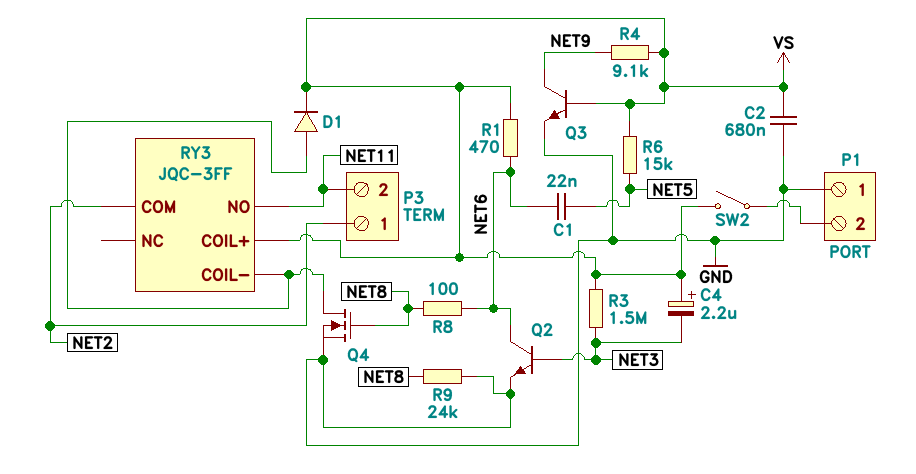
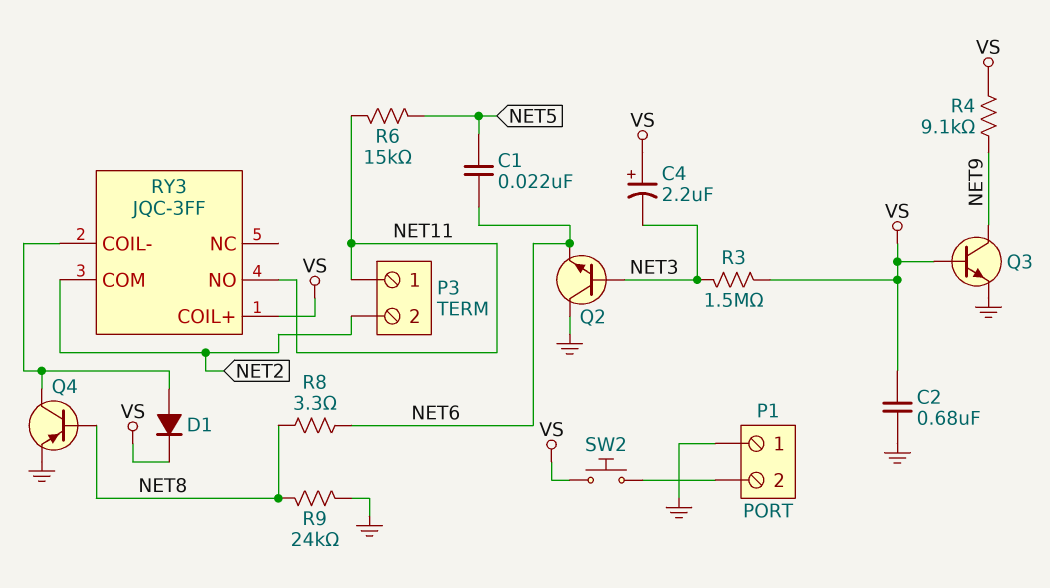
P3 pin 1: NET2 -> NET11
P3 pin 2: NET11 -> NET2
Q2: NPN (B NET3, C NET6, E GND) -> NPN (B NET3, C GND, E NET6)
Q4: NMOS (G NET8, D RY3/COIL-, S GND) -> PNP (B NET8, C RY3/COIL-, E GND)
R1: 470 (NET6, VS) -> none
R6: 15k (NET5, VS) -> 15k (NET5, NET11)
R8: 100 (NET6, NET8) -> 3.3 (NET6, NET8)
SW2: switch (P1/2, VS) -> button (P1/2, VS)

